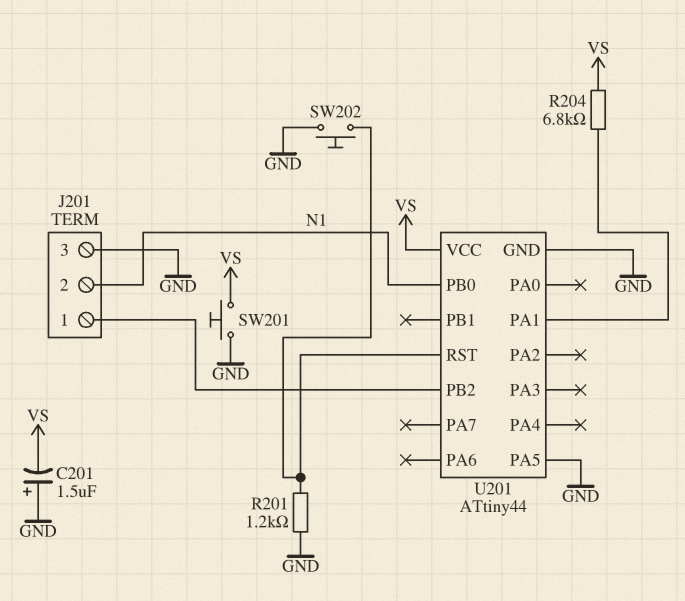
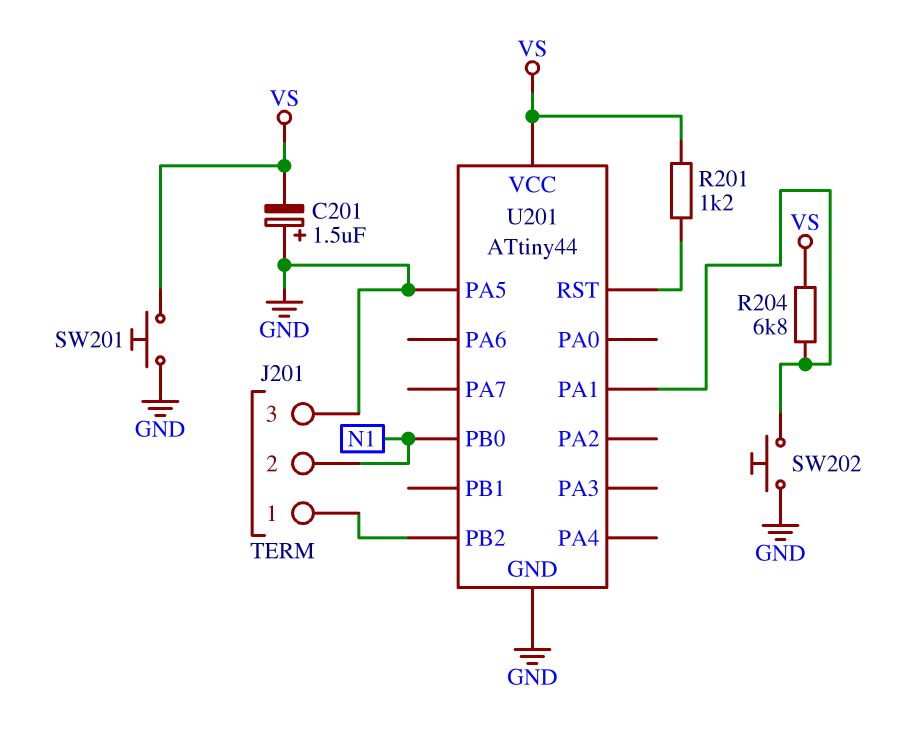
R201: 1.2k (GND, U201/RST) -> 1.2k (U201/RST, VS)
SW202: button (GND, U201/RST) -> button (GND, U201/PA1)

